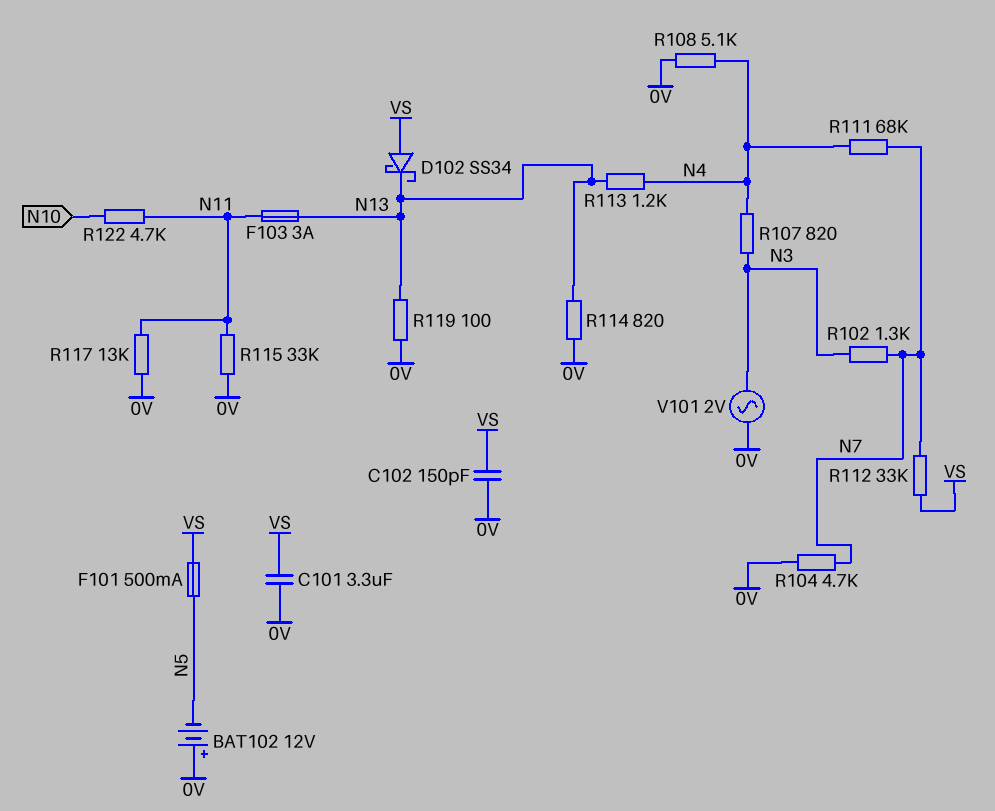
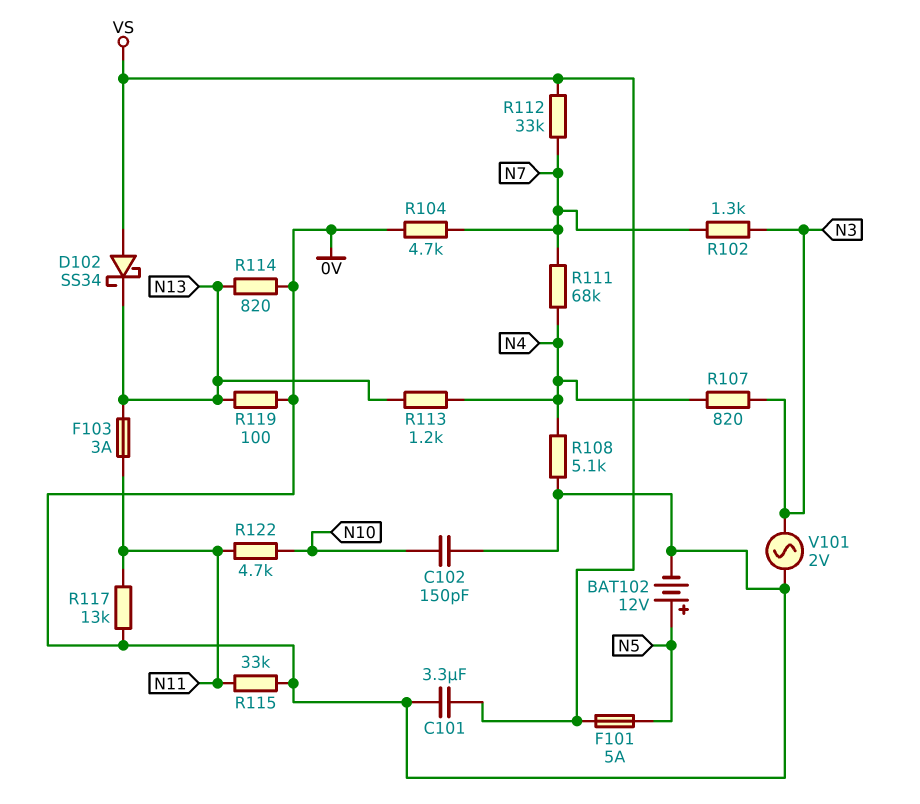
BAT102: 12V (plus 0V, minus N5) -> 12V (plus N5, minus 0V)
C102: 150pF (0V, VS) -> 150pF (0V, N10)
F101: 500mA (N5, VS) -> 5A (N5, VS)

